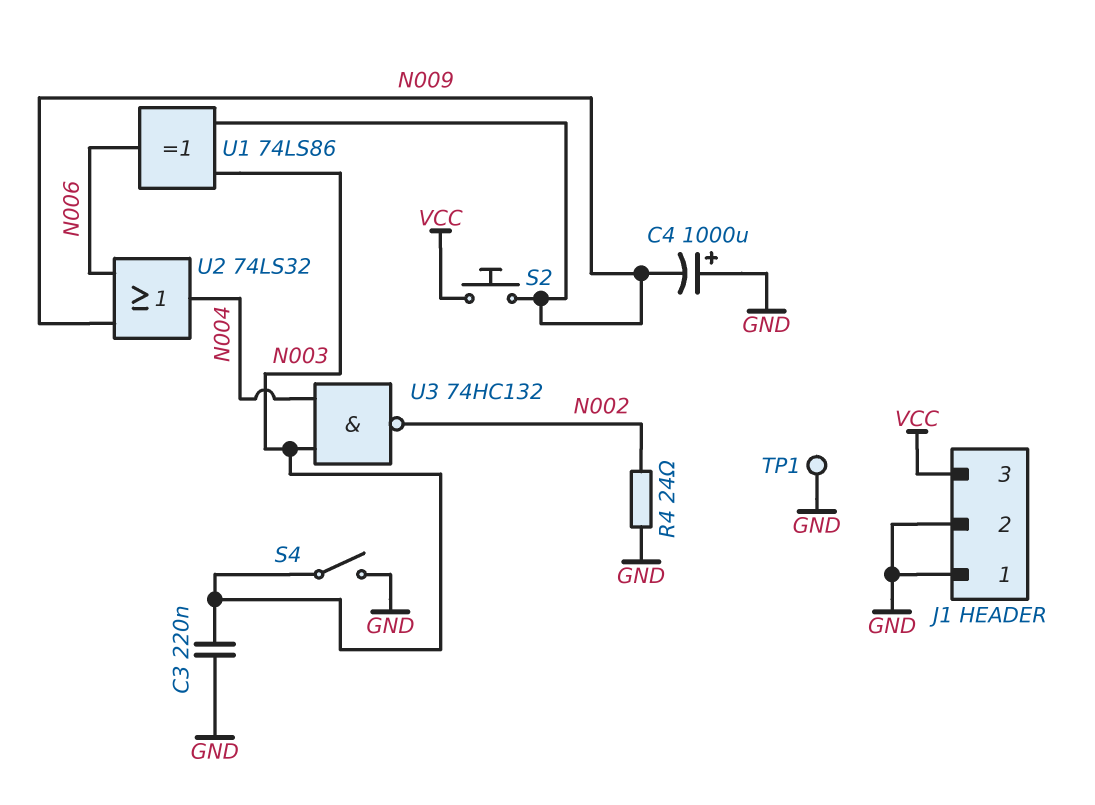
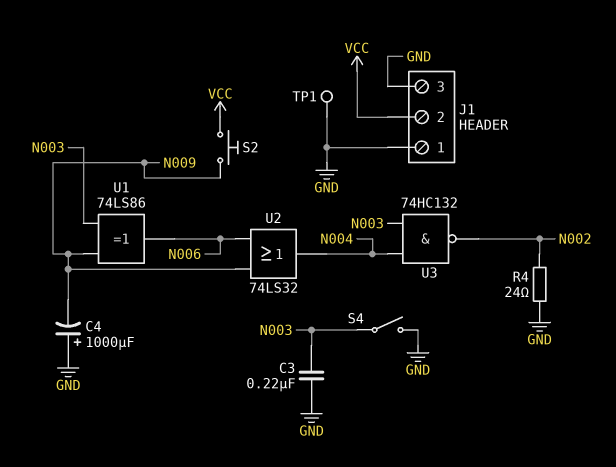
J1 pin 2: GND -> VCC
J1 pin 3: VCC -> GND

